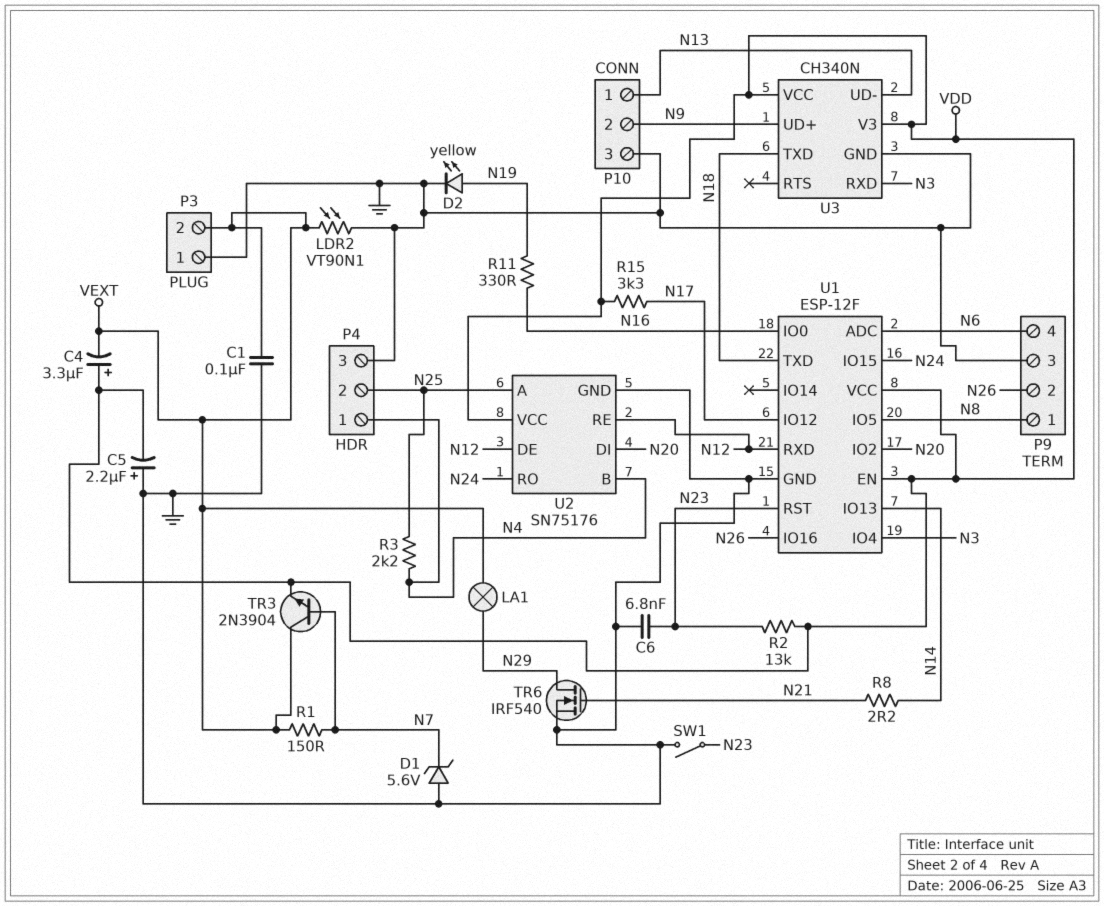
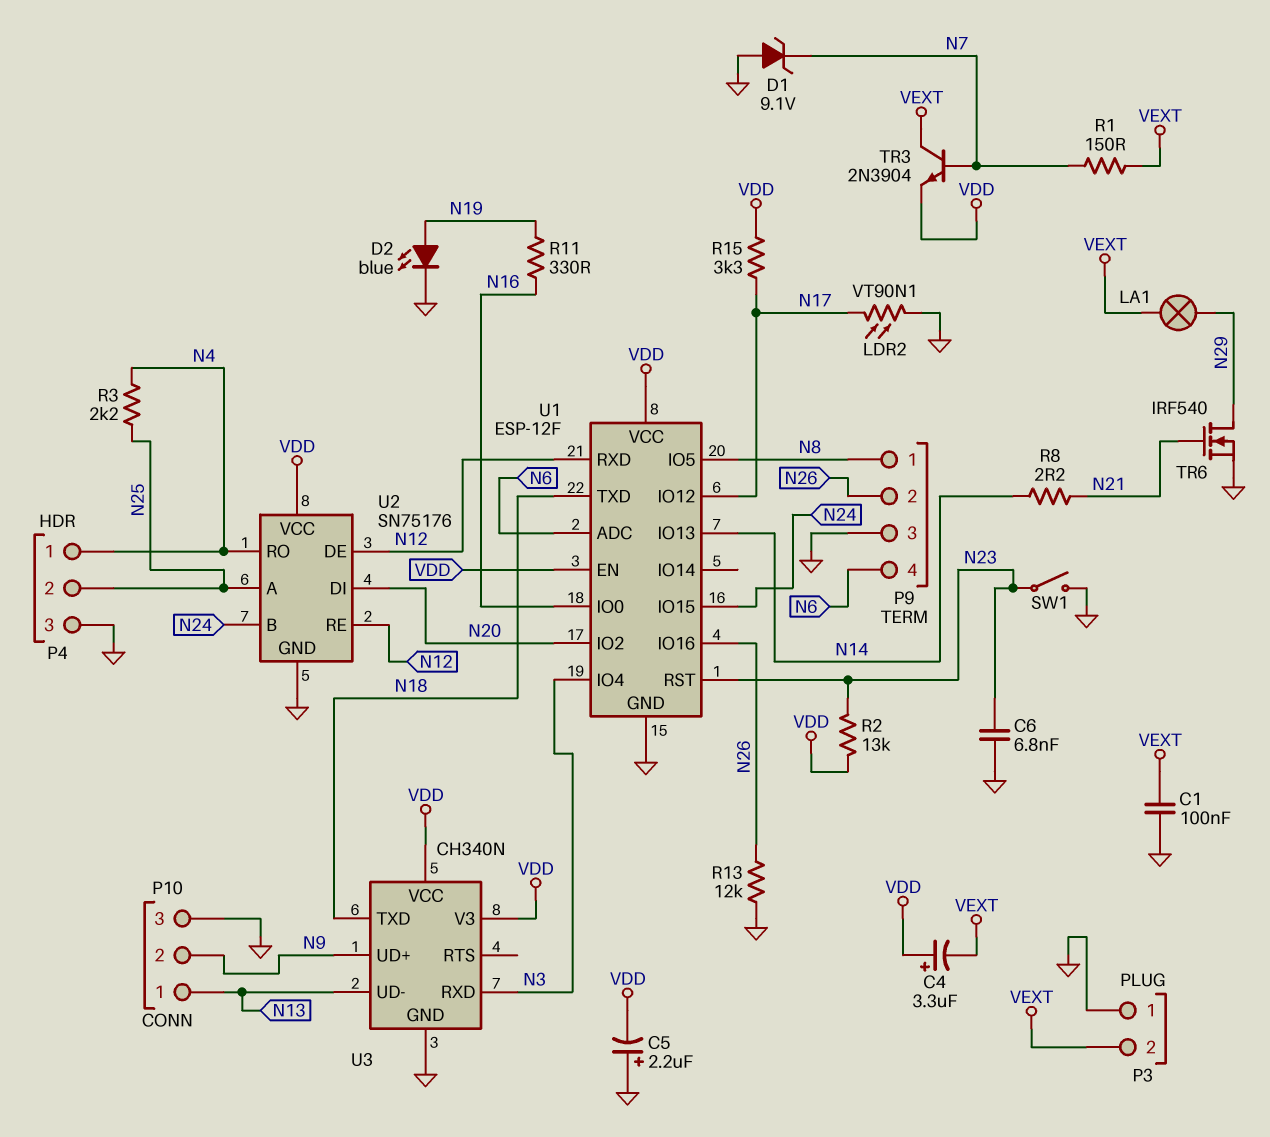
D1: zener 5.6V (A GND, K N7) -> zener 9.1V (A GND, K N7)
D2: LED yellow (A N19, K GND) -> LED blue (A N19, K GND)
LDR2: VT90N1 (GND, VEXT) -> VT90N1 (GND, N17)
R13: none -> 12k (GND, N26)
U2 pin B: N4 -> N24
U2 pin RO: N24 -> N4

